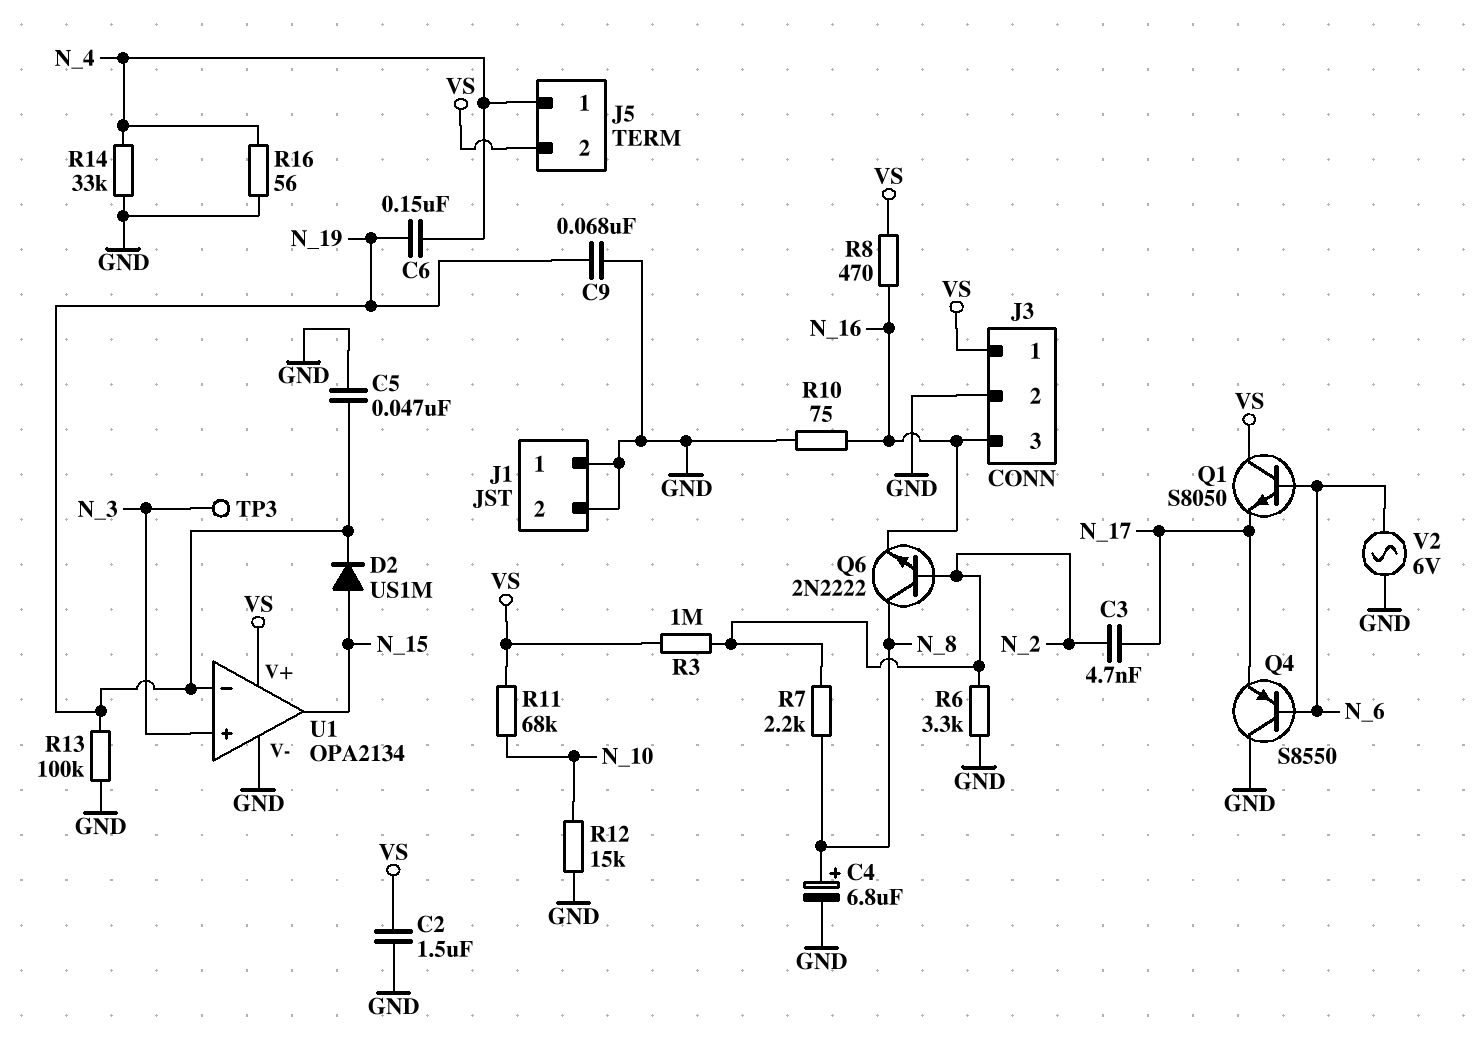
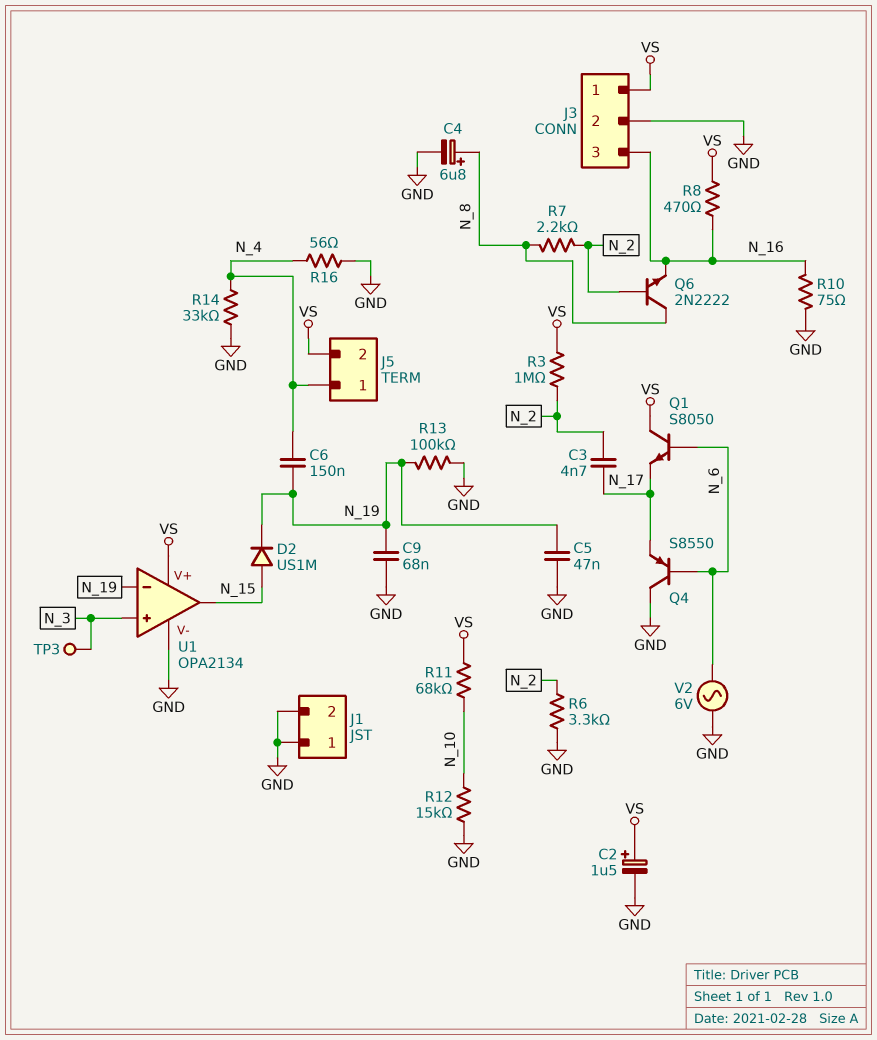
C2: 1.5uF (GND, VS) -> 1.5uF (plus VS, minus GND)

